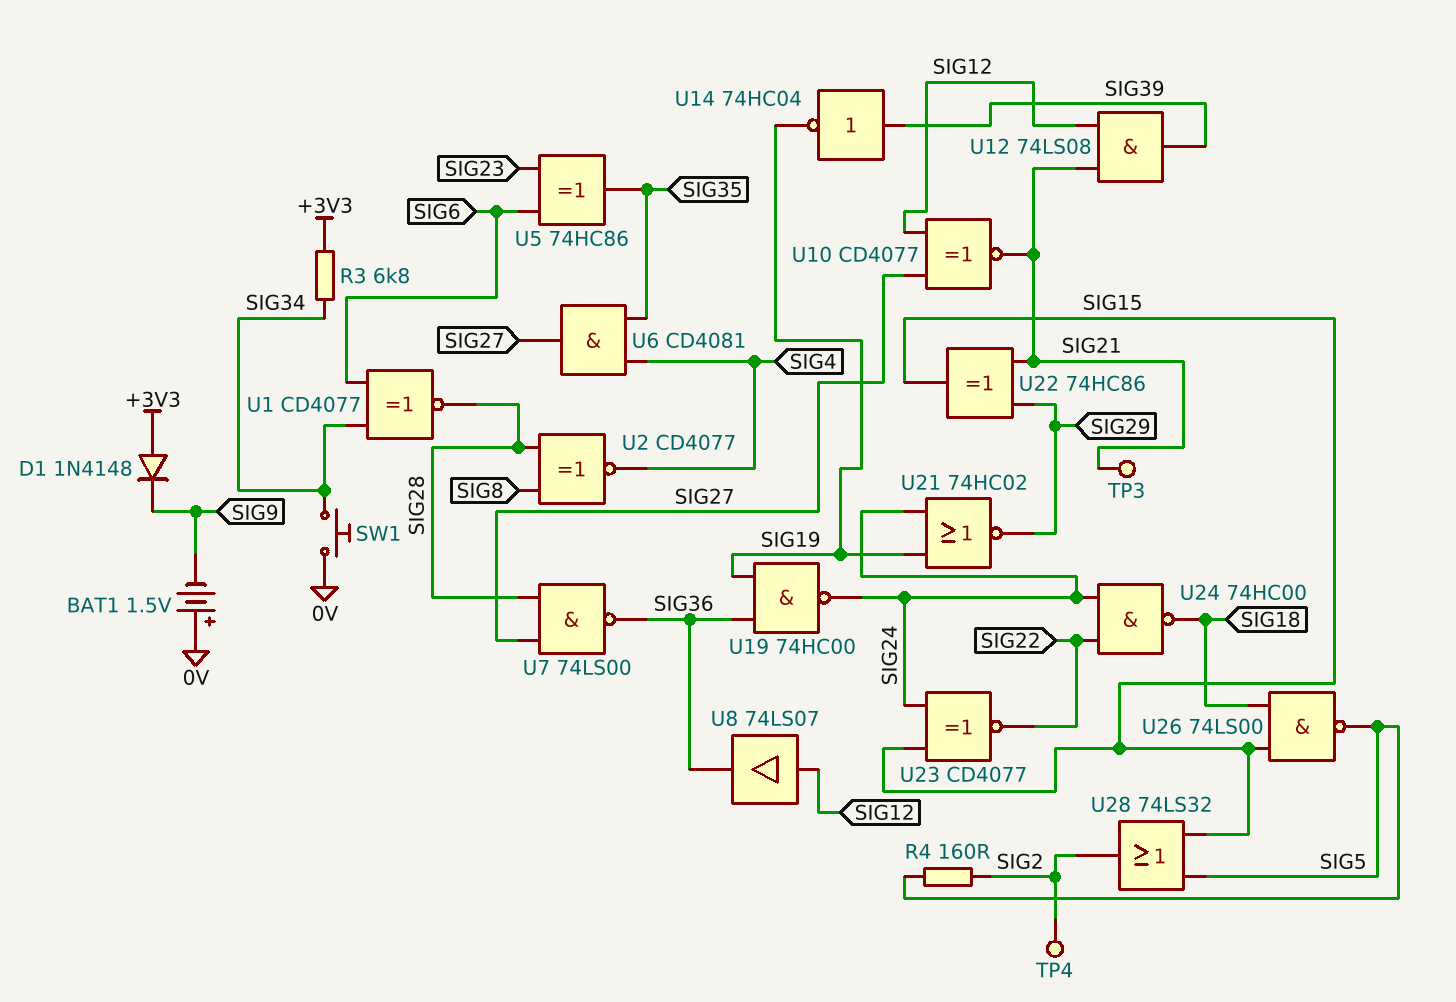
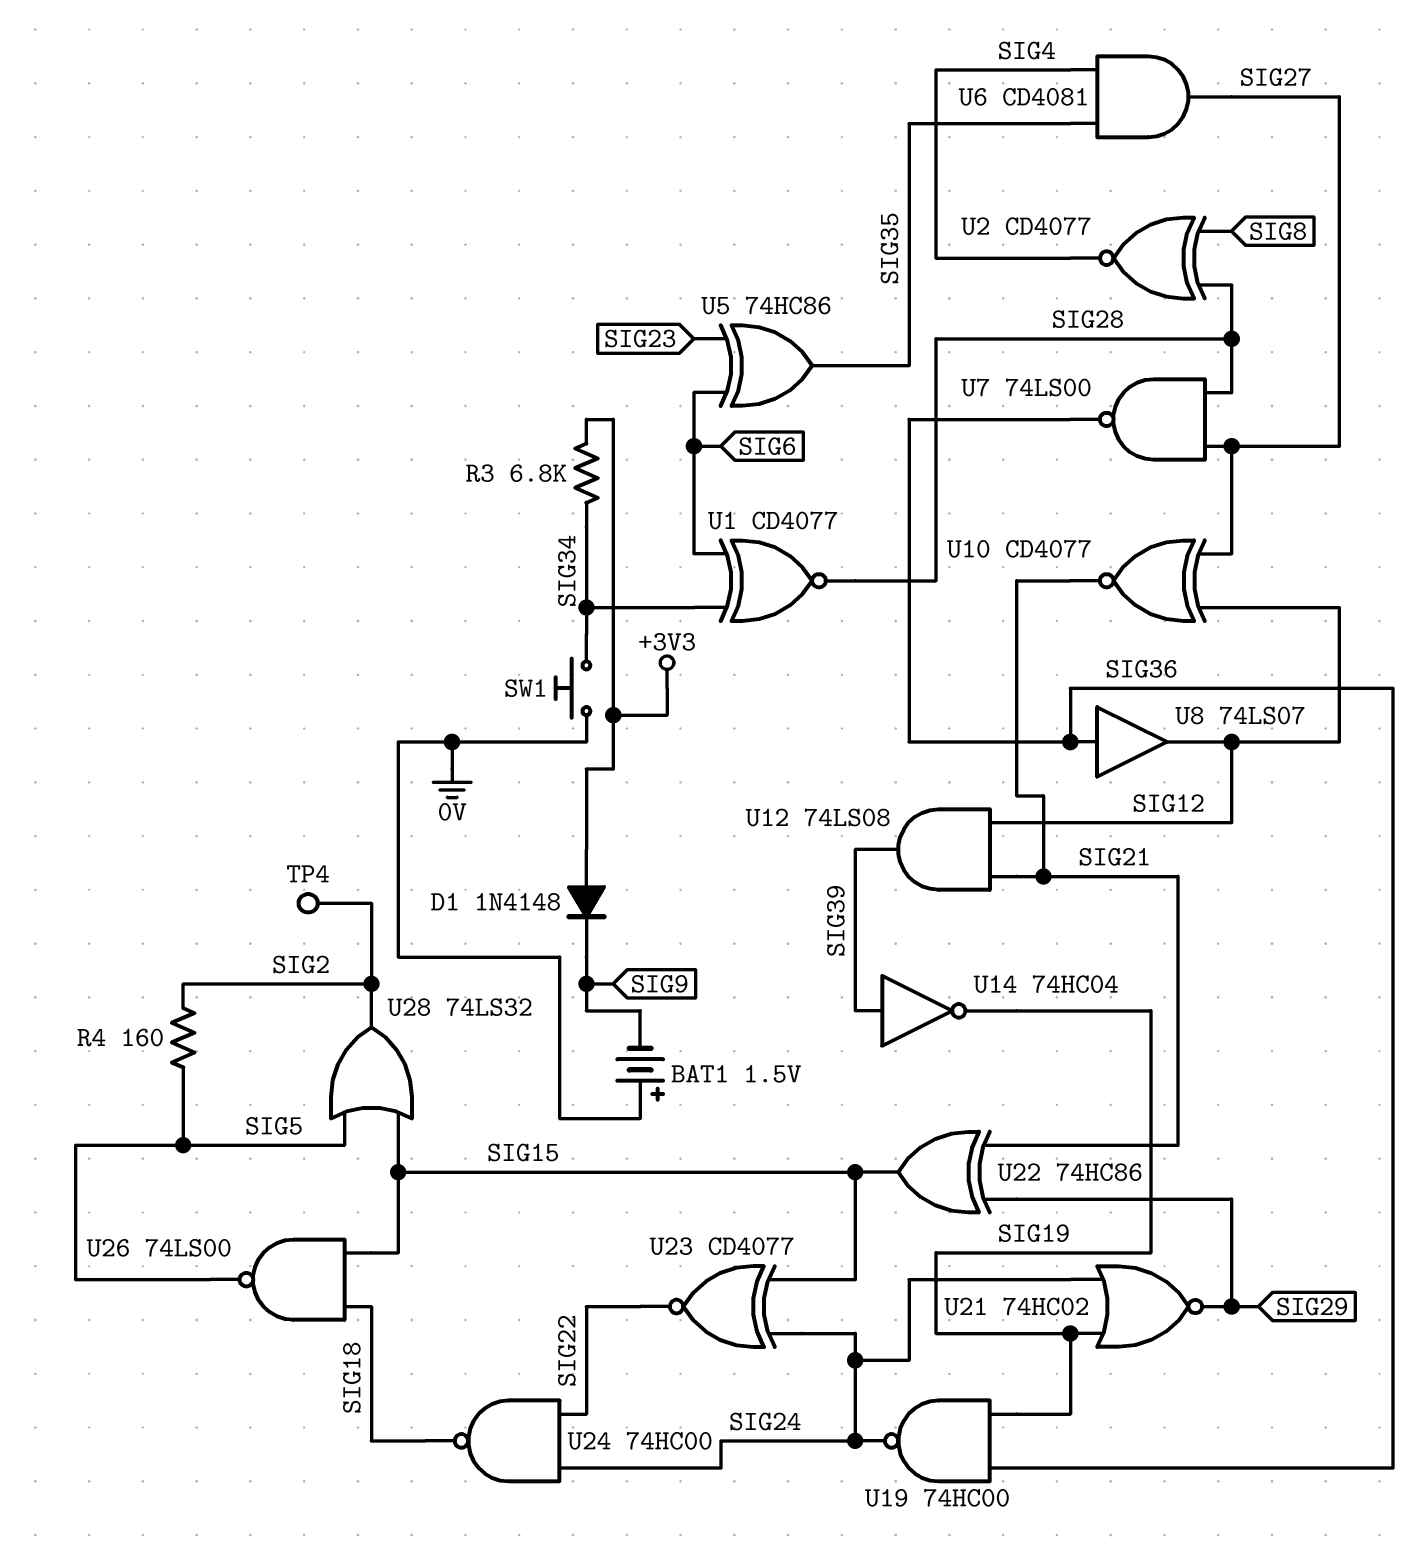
TP3: test point (SIG21) -> none
U8: buffer 74LS07 (in SIG12, out SIG36) -> buffer 74LS07 (in SIG36, out SIG12)

